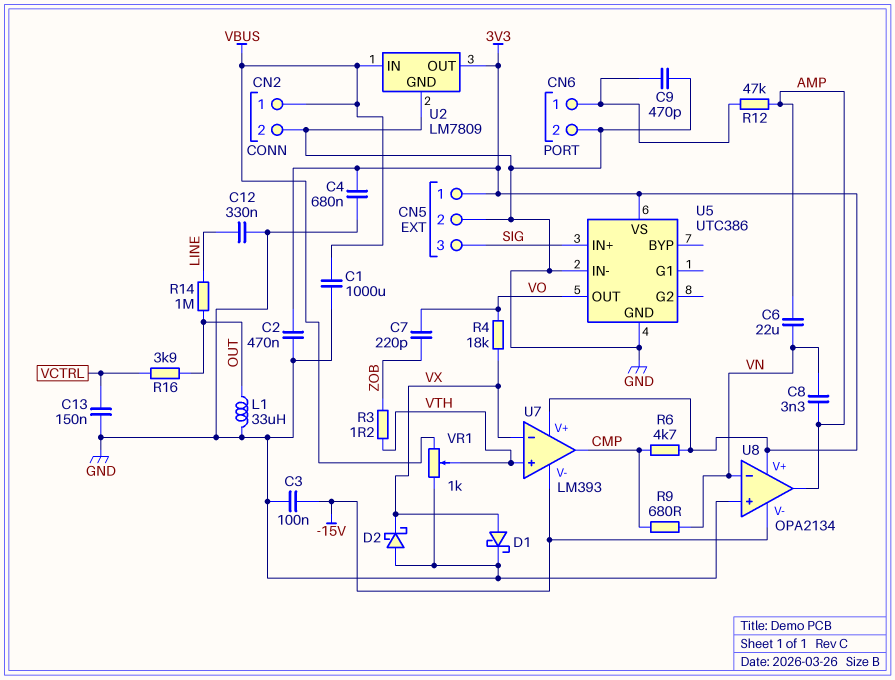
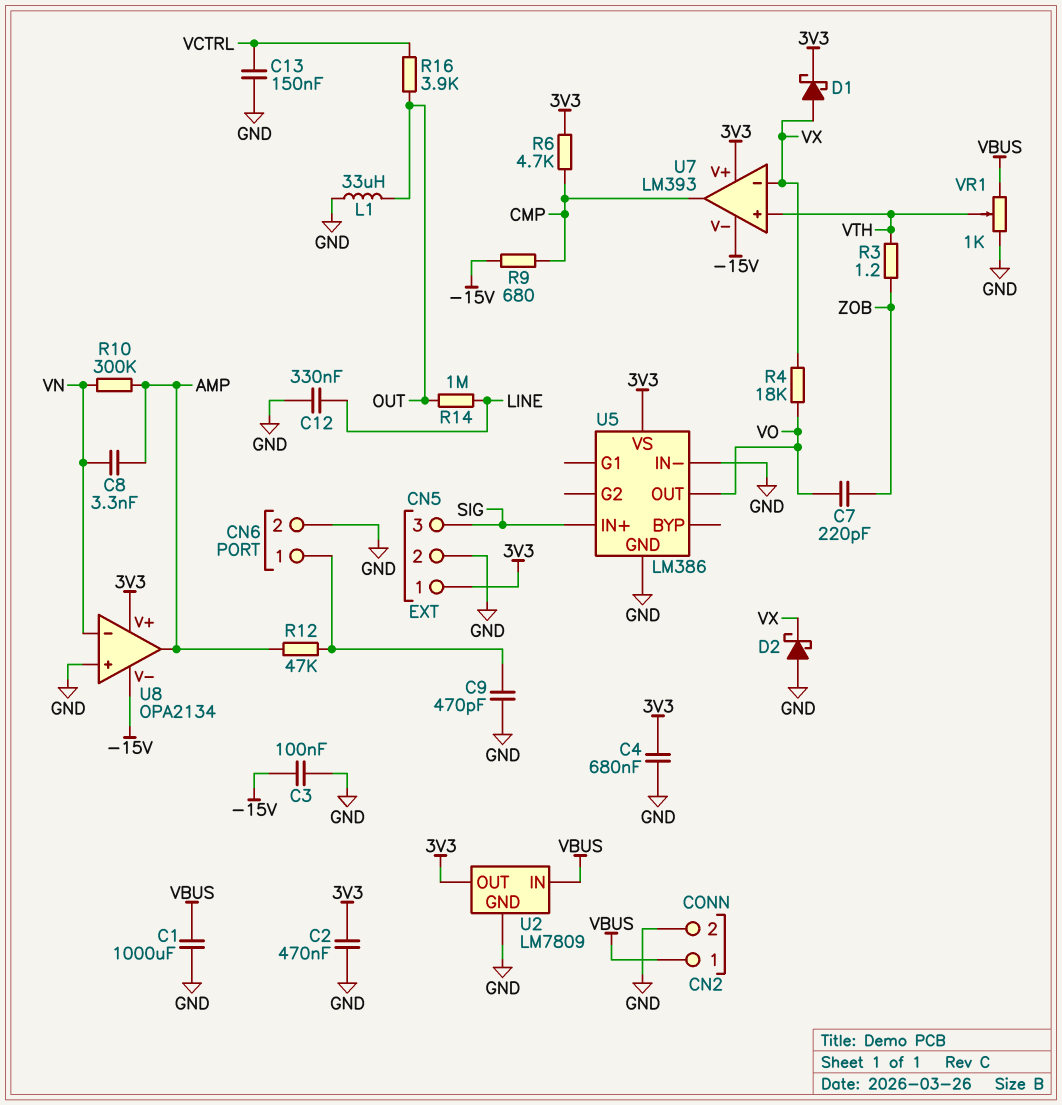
C6: 22uF (AMP, VN) -> none
D1: schottky (A VX, K GND) -> schottky (A VX, K 3V3)
R9: 680 (CMP, VN) -> 680 (-15V, CMP)
R10: none -> 300k (AMP, VN)
U5: UTC386 -> LM386

